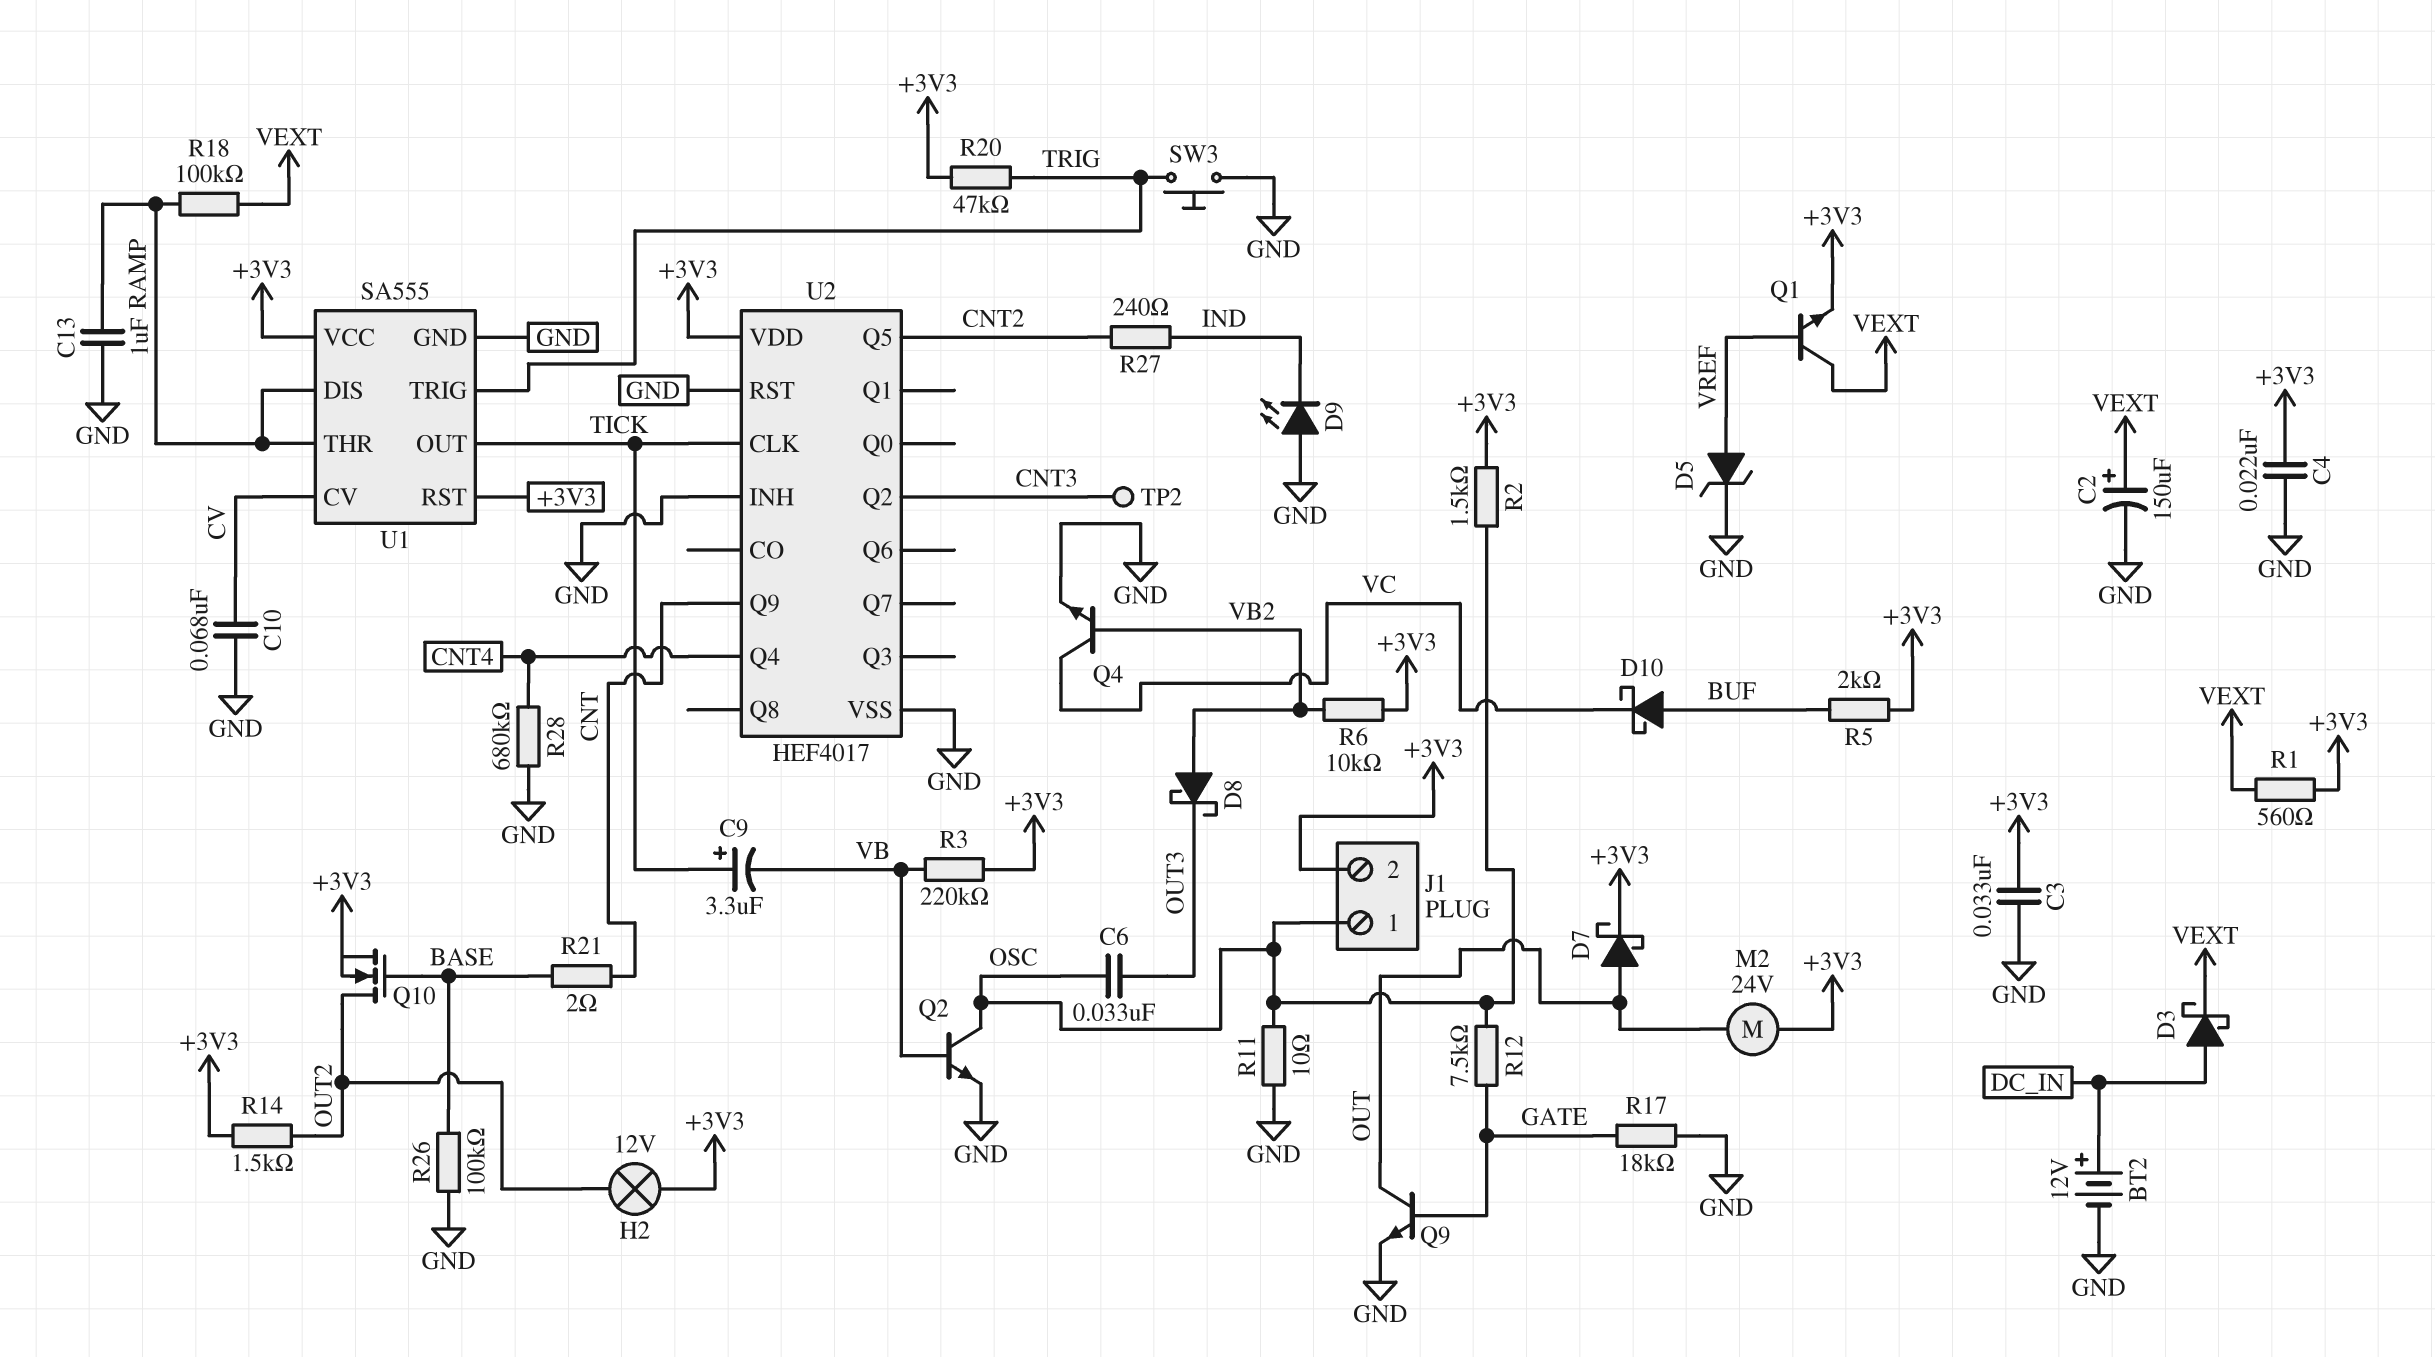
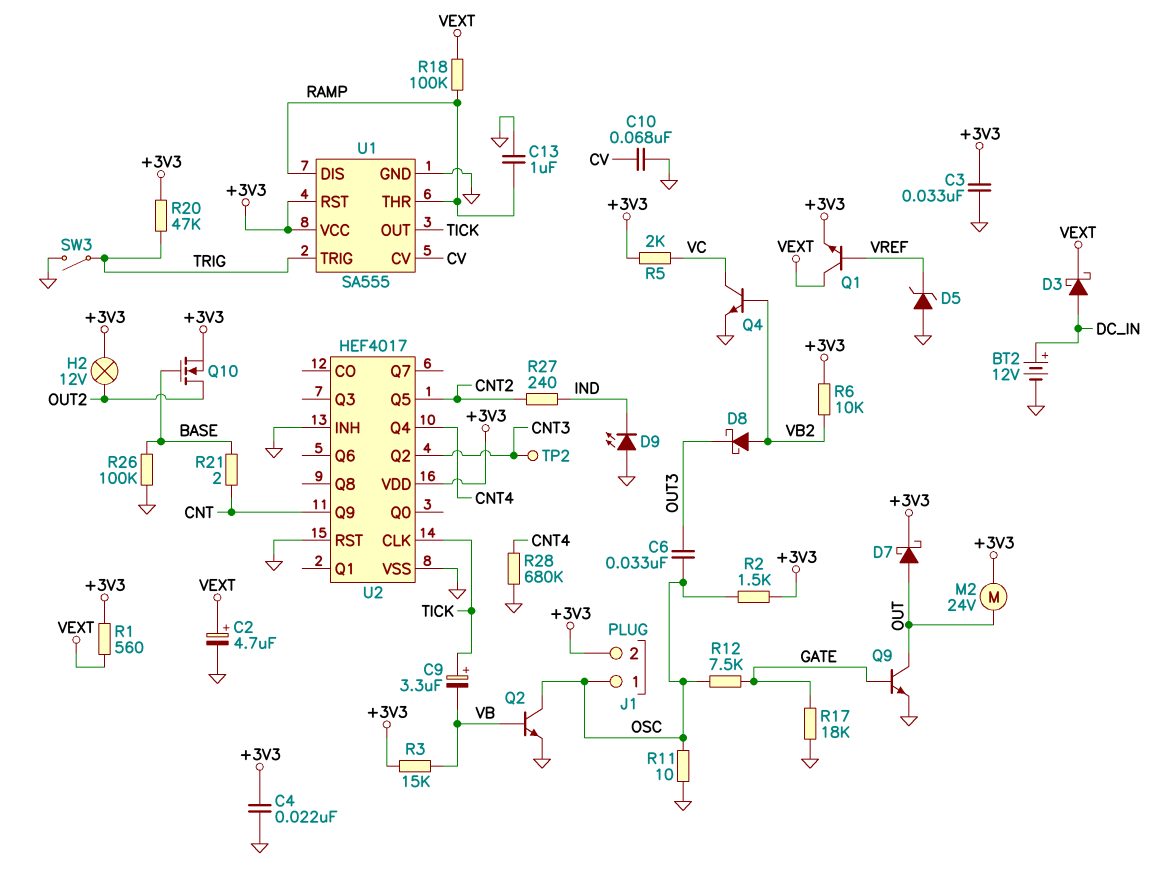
C2: 150uF (plus VEXT, minus GND) -> 4.7uF (plus VEXT, minus GND)
D5: zener (A VREF, K GND) -> zener (A GND, K VREF)
D10: schottky (A BUF, K VC) -> none
R3: 220k (+3V3, VB) -> 15k (+3V3, VB)
R5: 2k (+3V3, BUF) -> 2k (+3V3, VC)
R14: 1.5k (+3V3, OUT2) -> none
SW3: button (GND, TRIG) -> switch (GND, TRIG)

